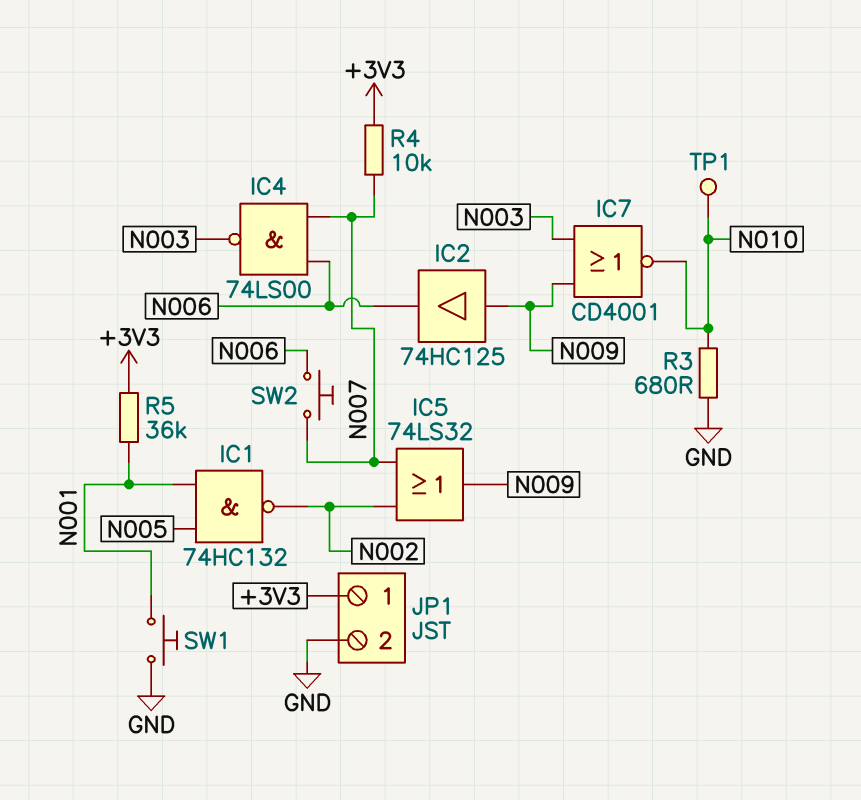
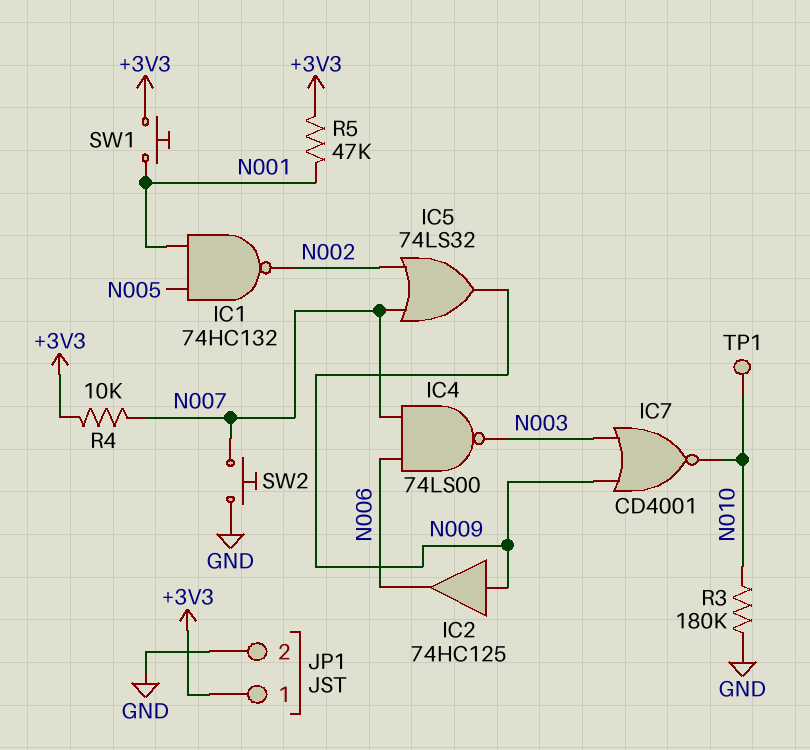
R3: 680 (GND, N010) -> 180k (GND, N010)
R5: 36k (+3V3, N001) -> 47k (+3V3, N001)
SW1: button (GND, N001) -> button (+3V3, N001)
SW2: button (N006, N007) -> button (GND, N007)

